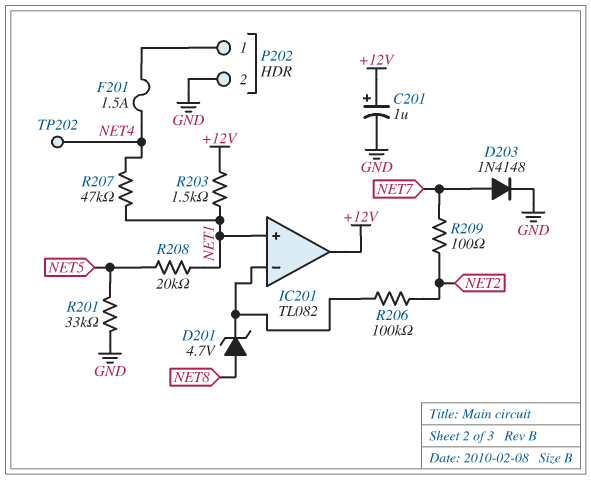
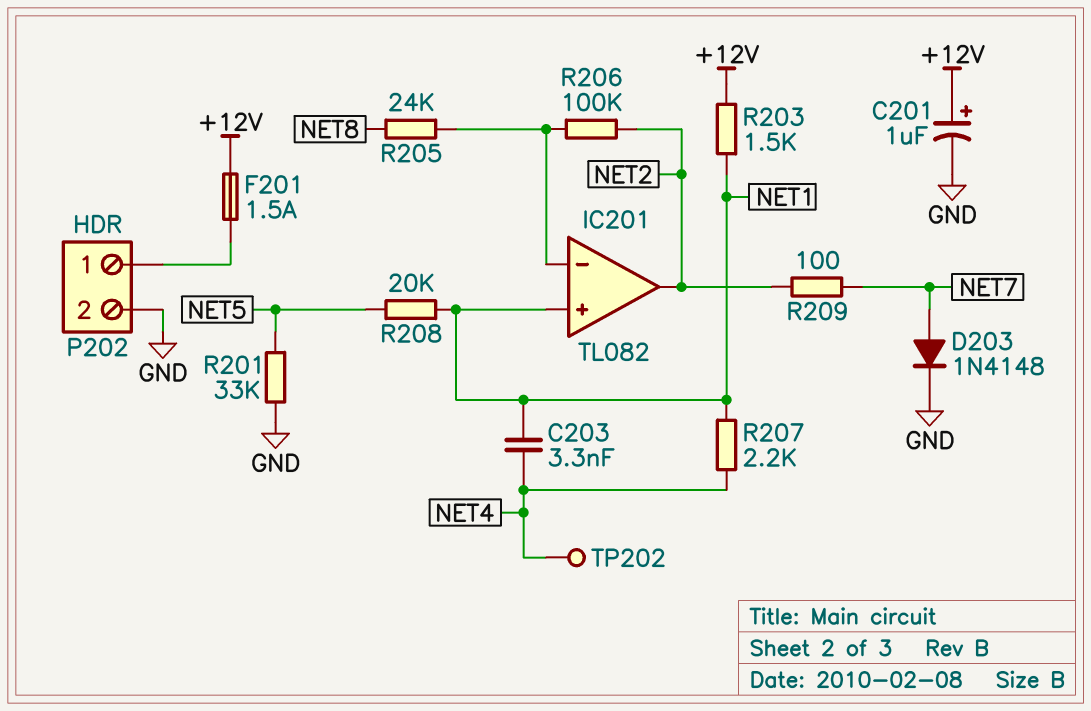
C203: none -> 3.3nF (NET1, NET4)
D201: zener 4.7V (A NET8, K IC201/in-) -> none
F201: 1.5A (NET4, P202/1) -> 1.5A (+12V, P202/1)
IC201 pin out: +12V -> NET2
R205: none -> 24k (IC201/in-, NET8)
R207: 47k (NET1, NET4) -> 2.2k (NET1, NET4)

